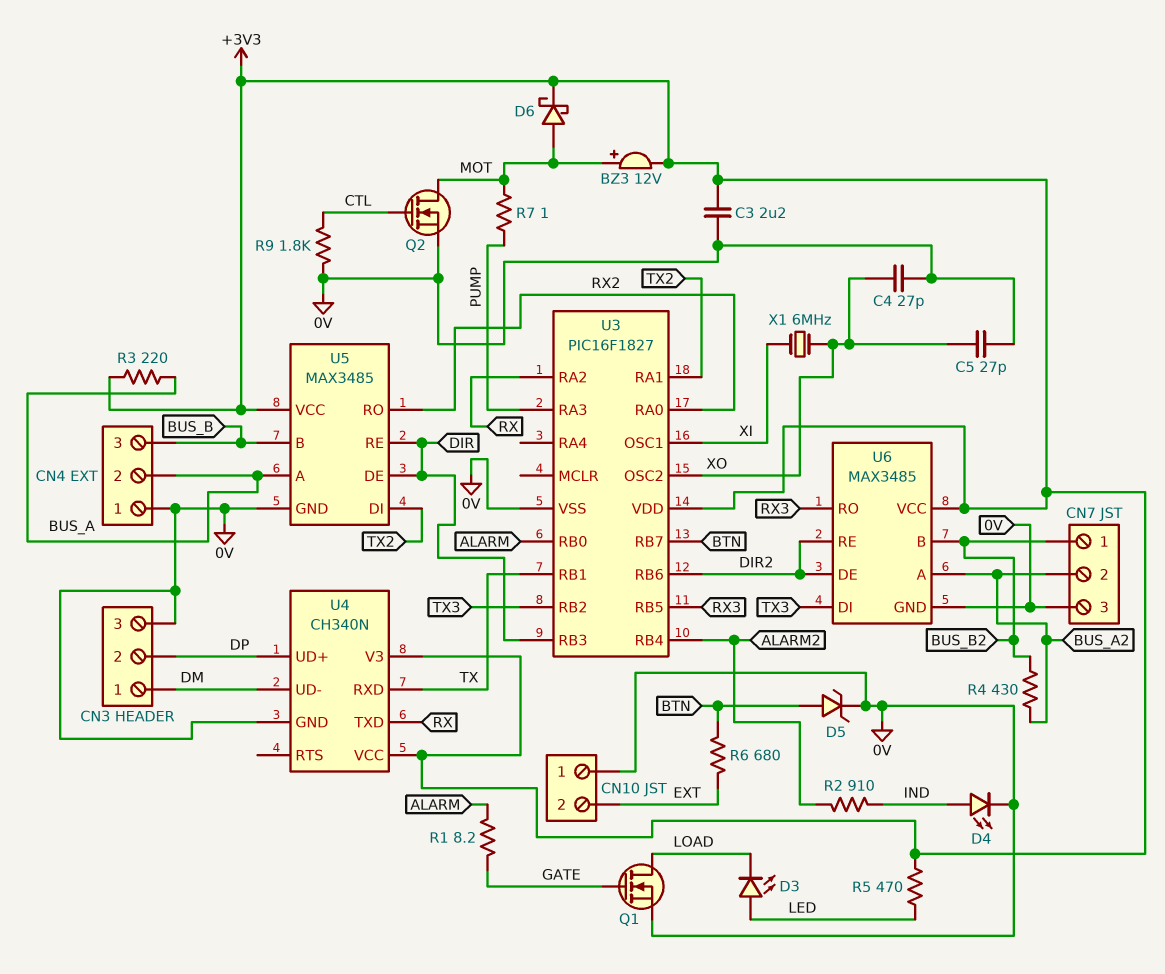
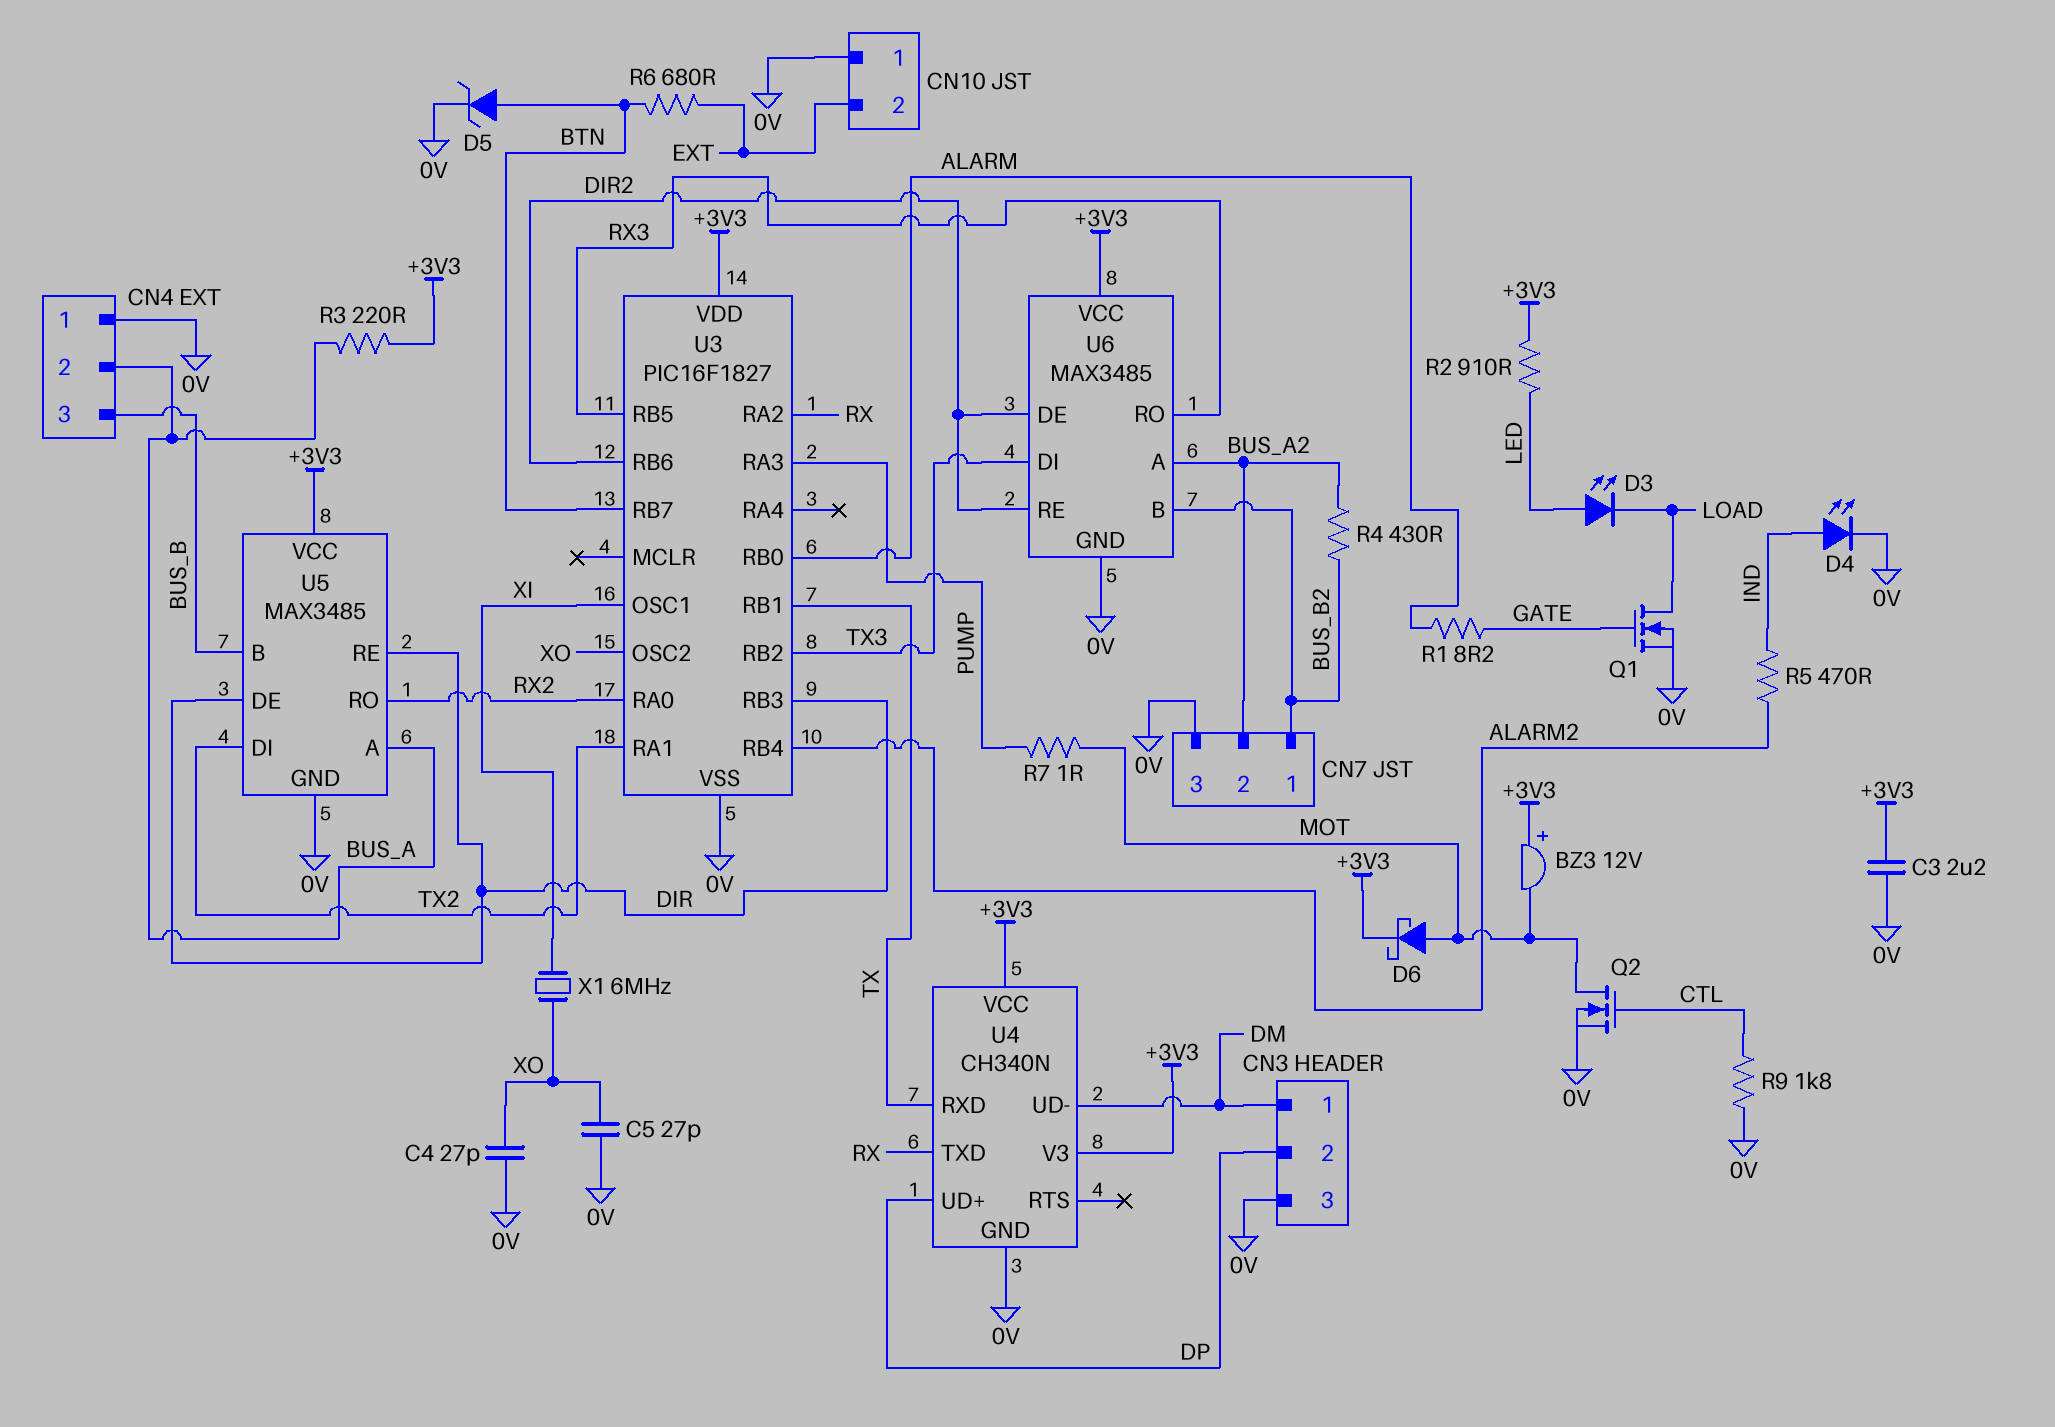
BZ3: buzzer 12V (plus MOT, minus +3V3) -> buzzer 12V (plus +3V3, minus MOT)
R2: 910 (ALARM2, IND) -> 910 (+3V3, LED)
R5: 470 (+3V3, LED) -> 470 (ALARM2, IND)

